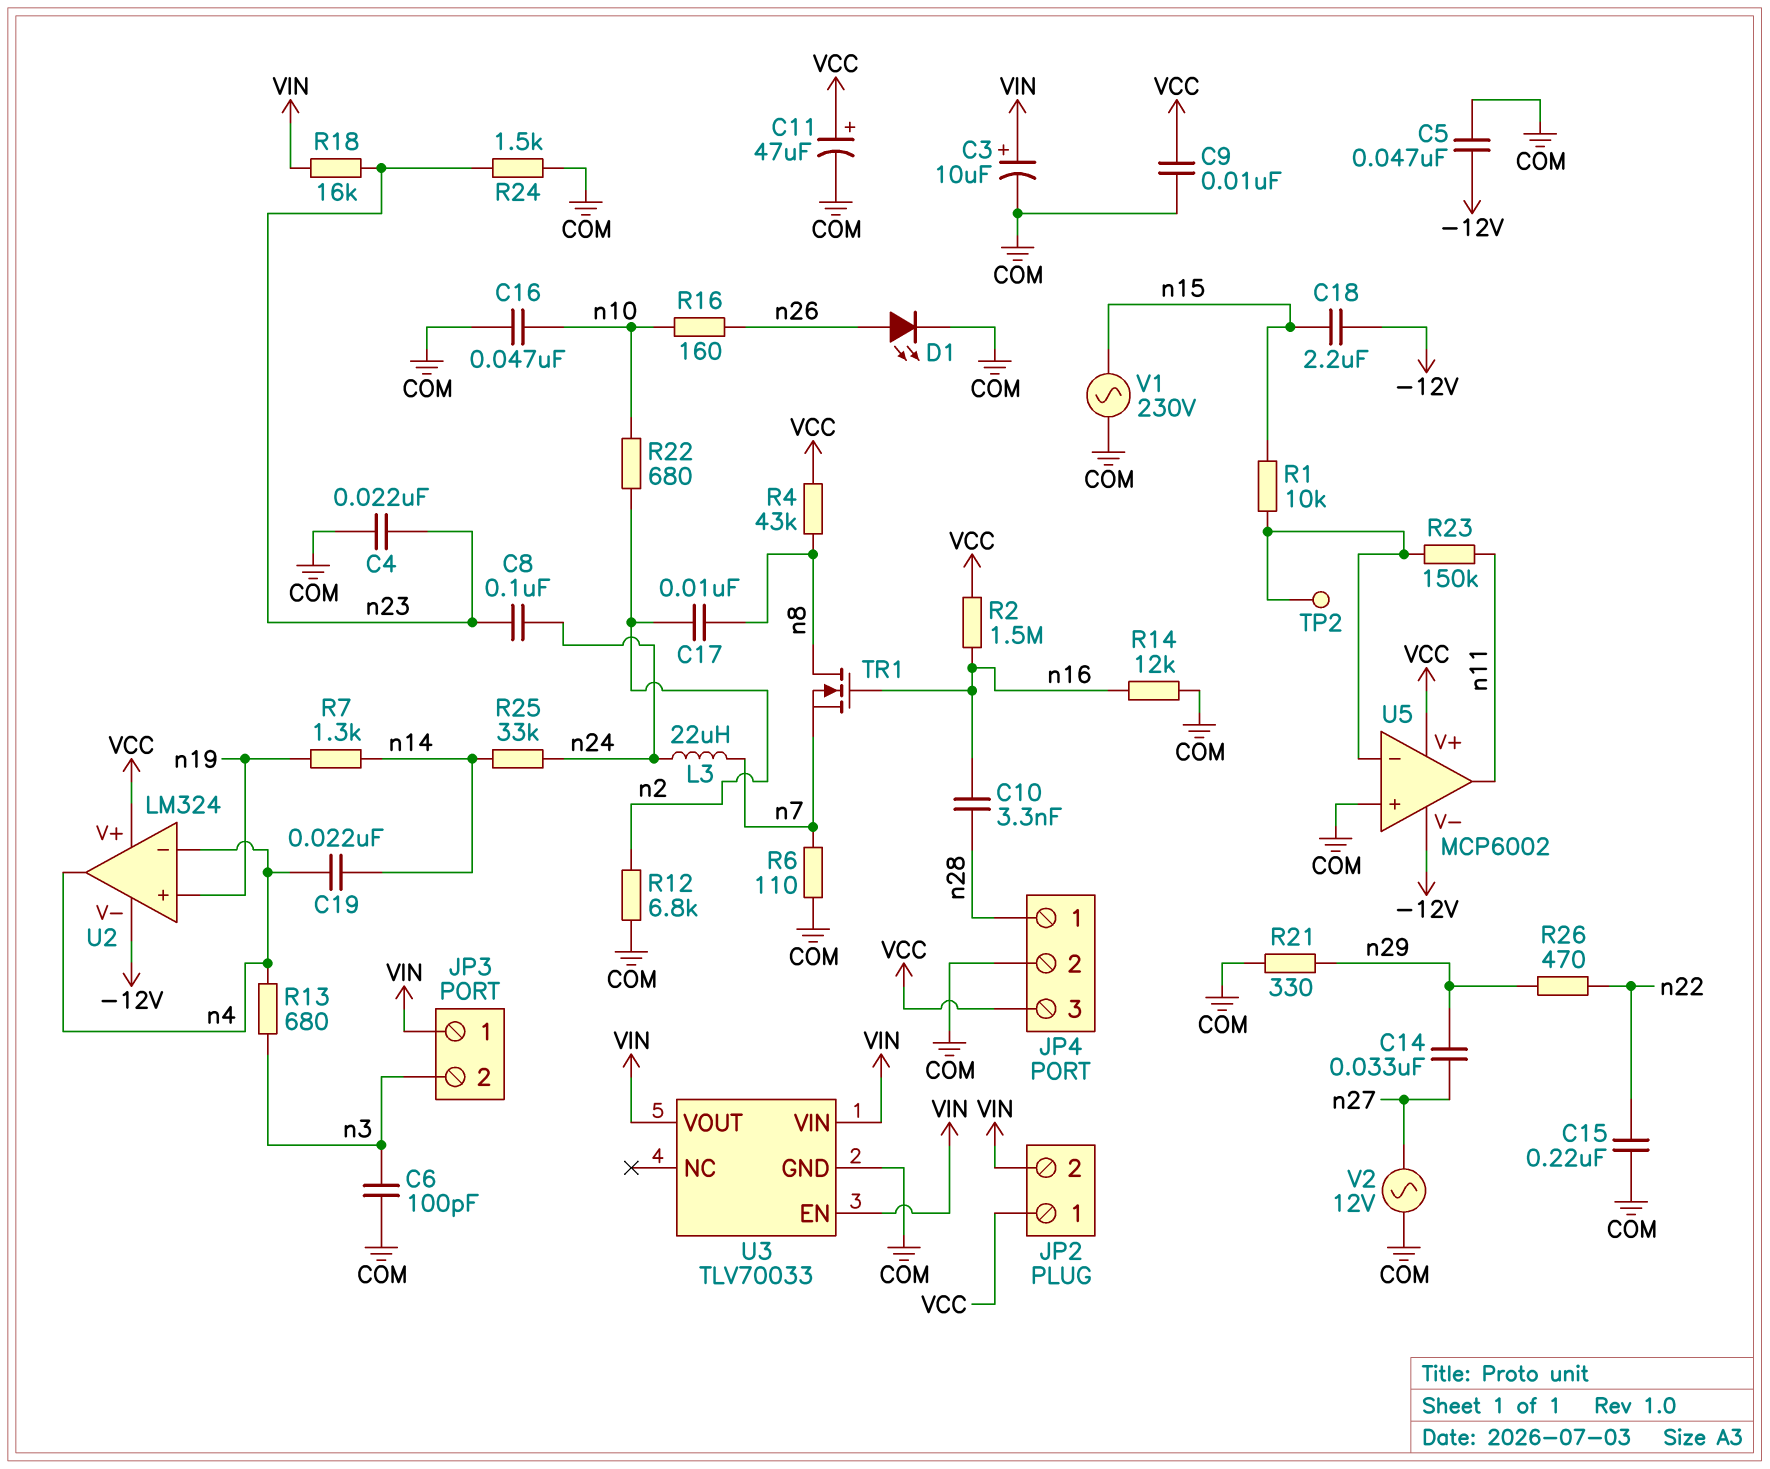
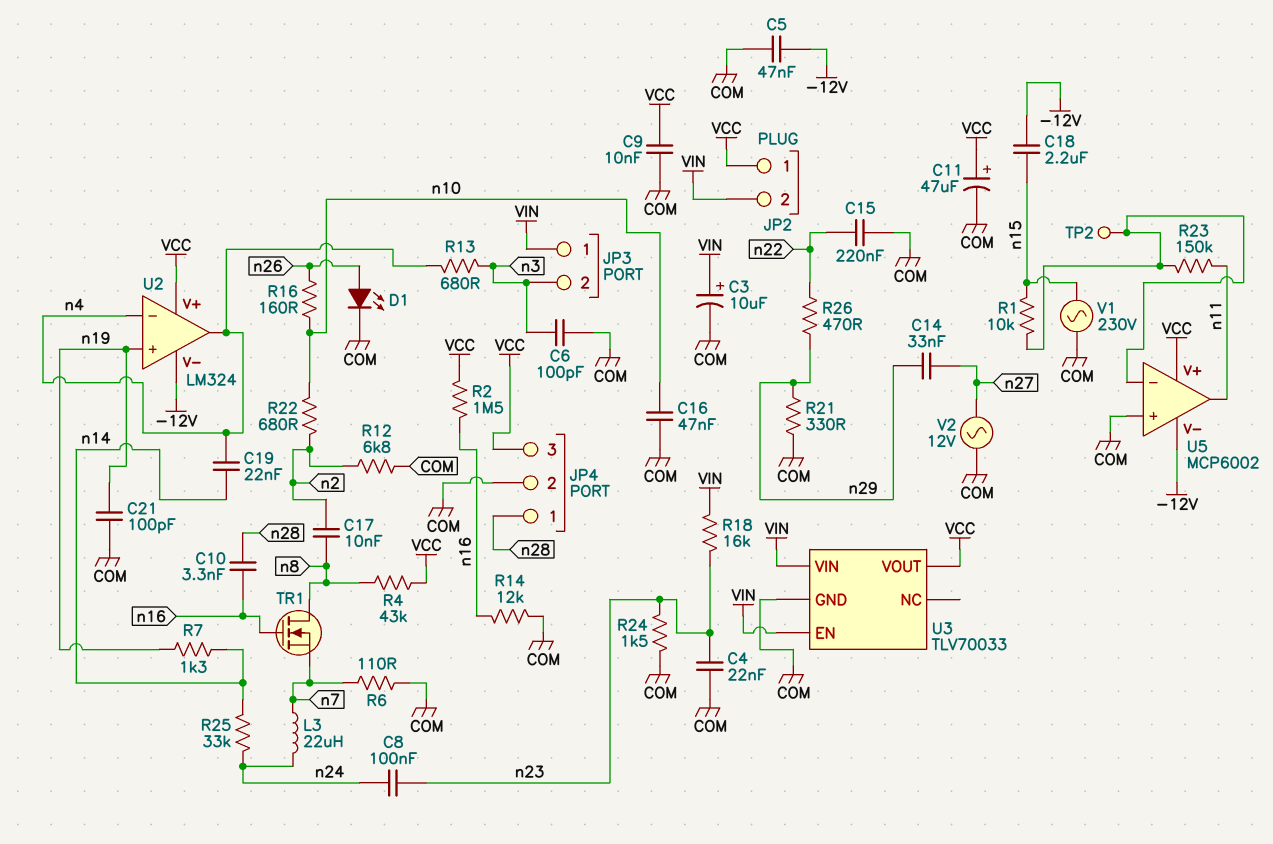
C21: none -> 100pF (COM, n19)
U3 pin VOUT: VIN -> VCC

